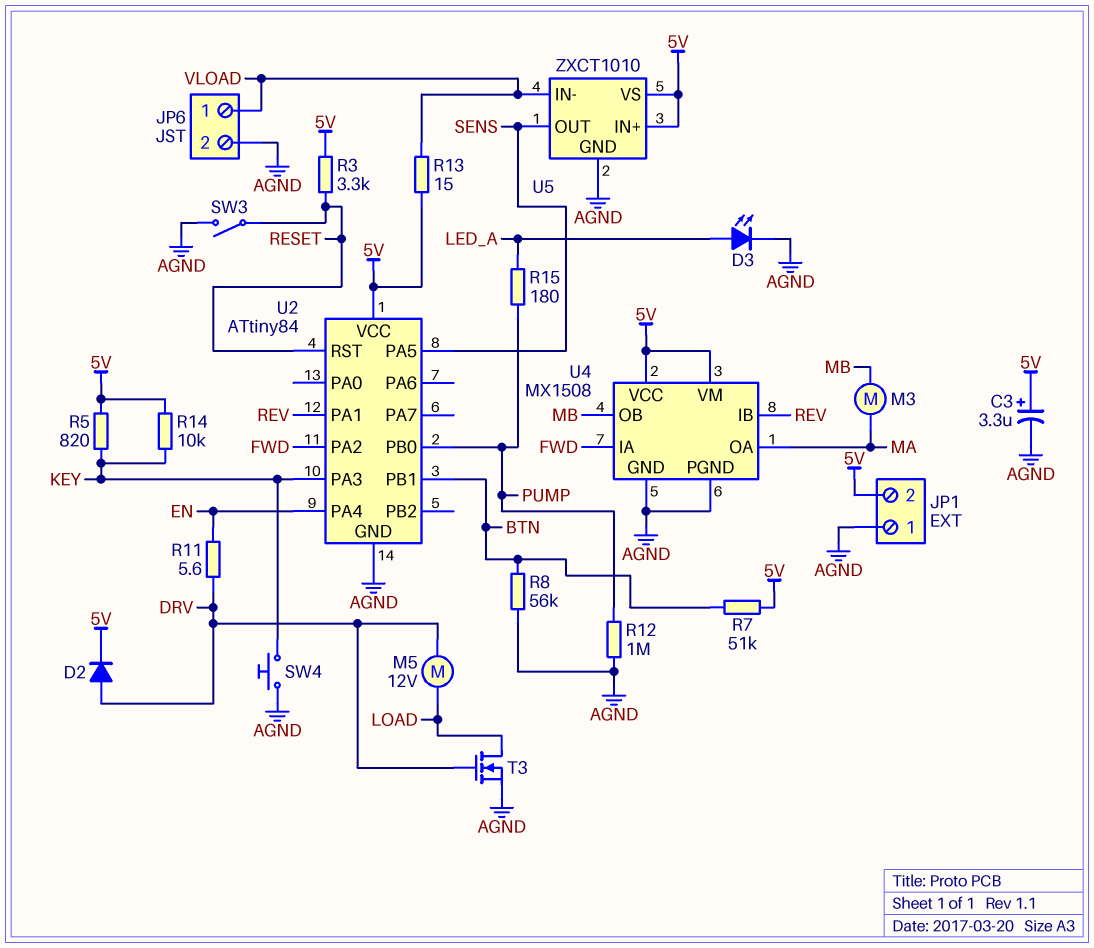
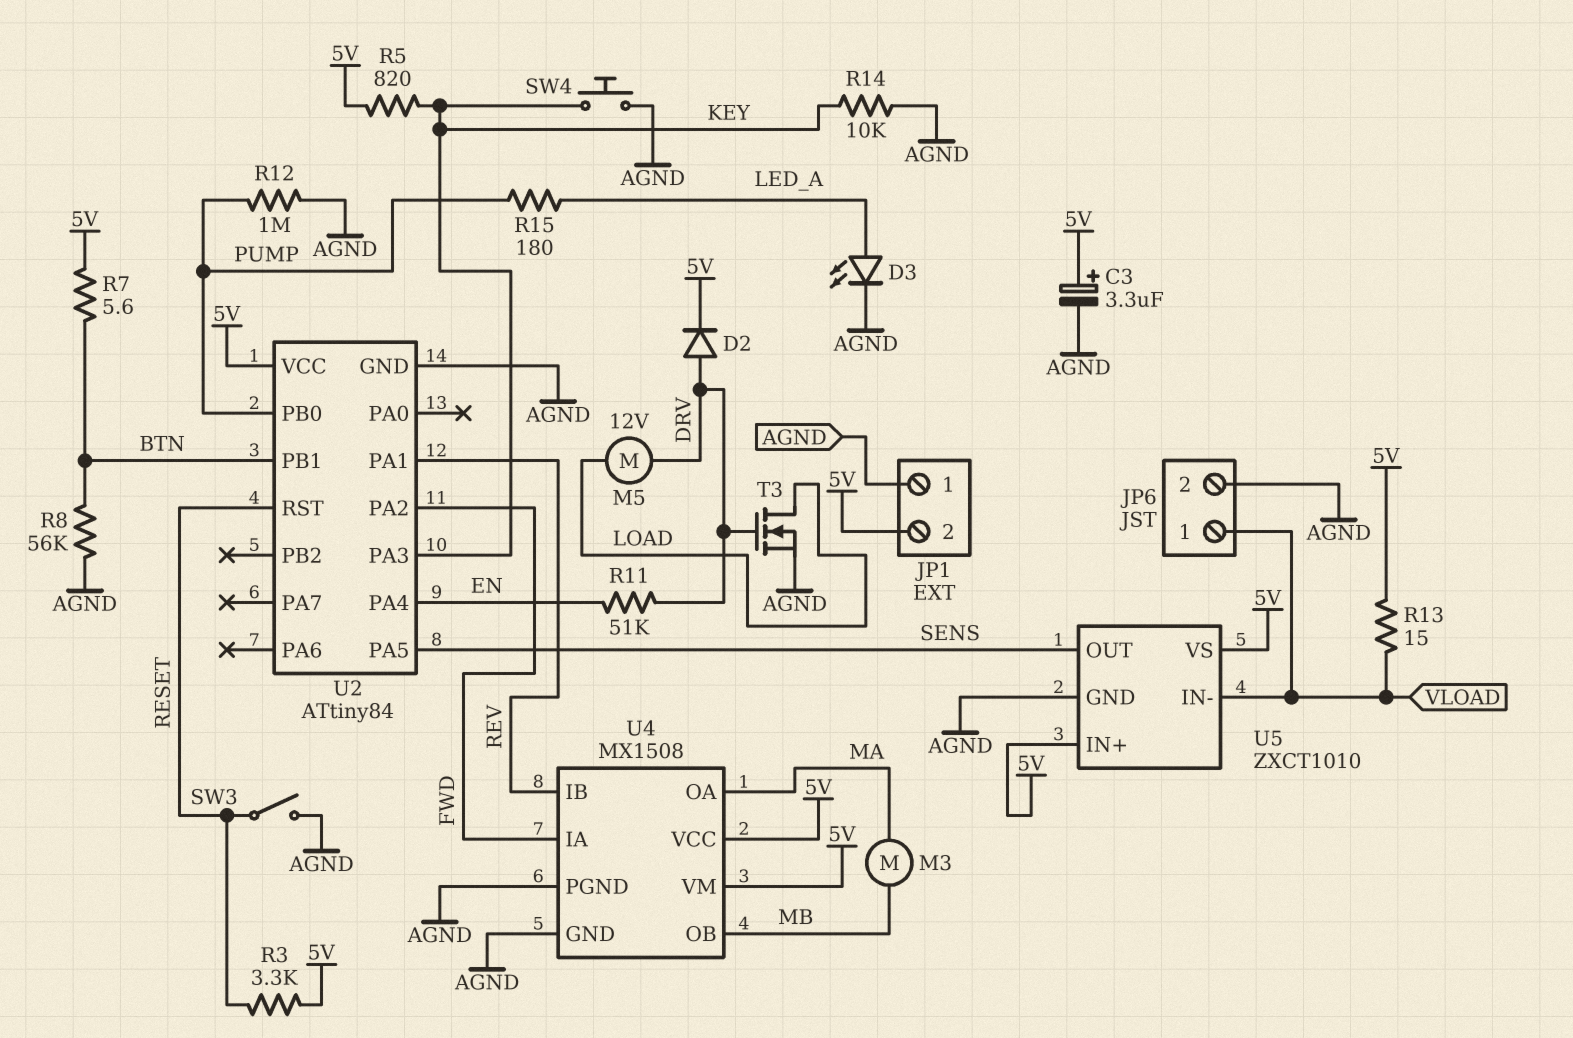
R7: 51k (5V, BTN) -> 5.6 (5V, BTN)
R11: 5.6 (DRV, EN) -> 51k (DRV, EN)
R14: 10k (5V, KEY) -> 10k (AGND, KEY)

